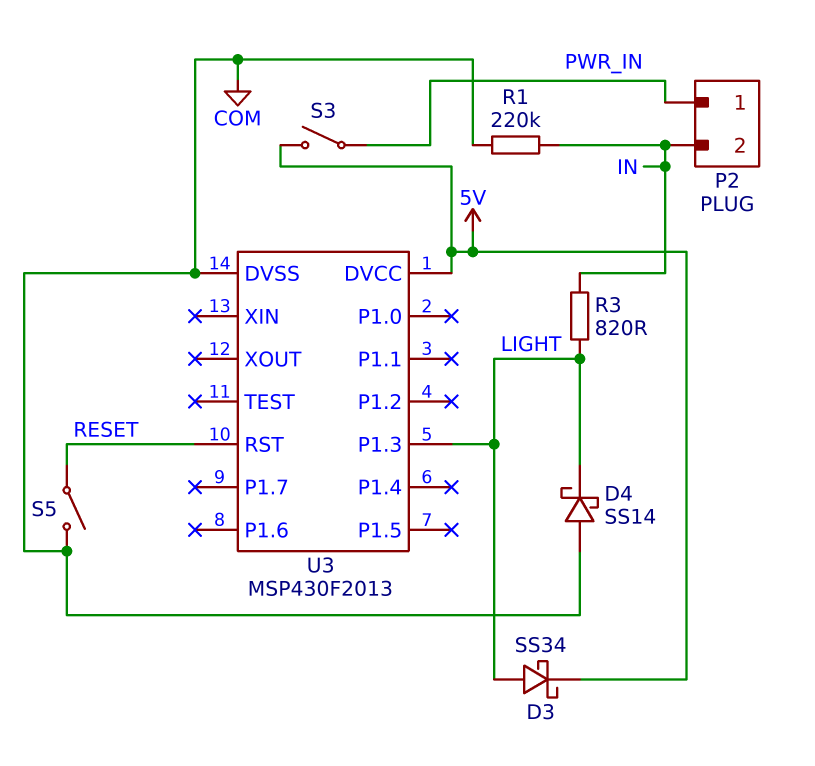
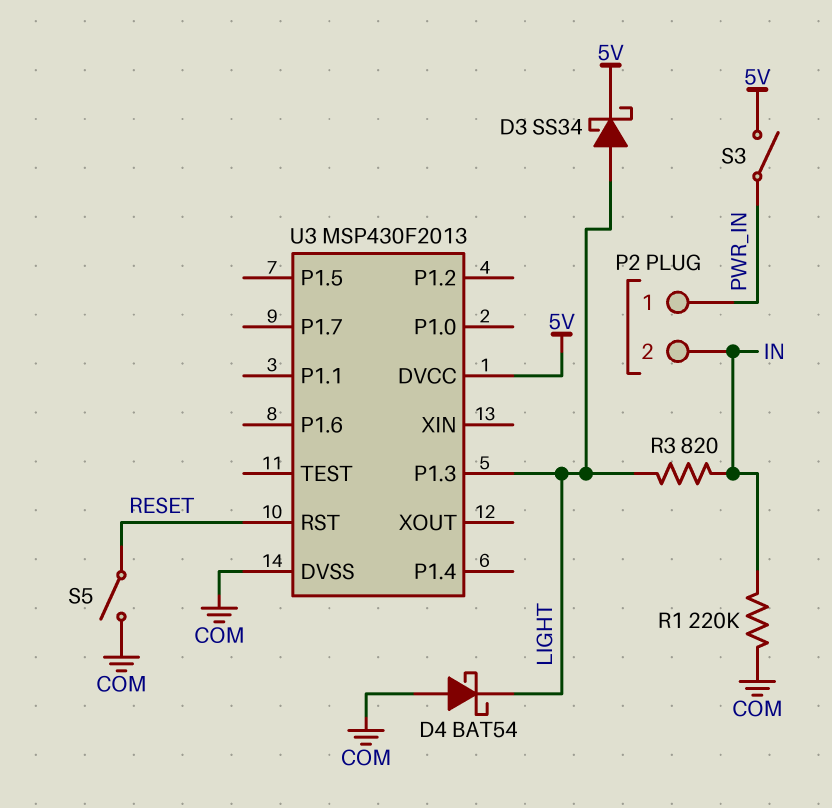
D4: schottky SS14 (A COM, K LIGHT) -> schottky BAT54 (A COM, K LIGHT)

